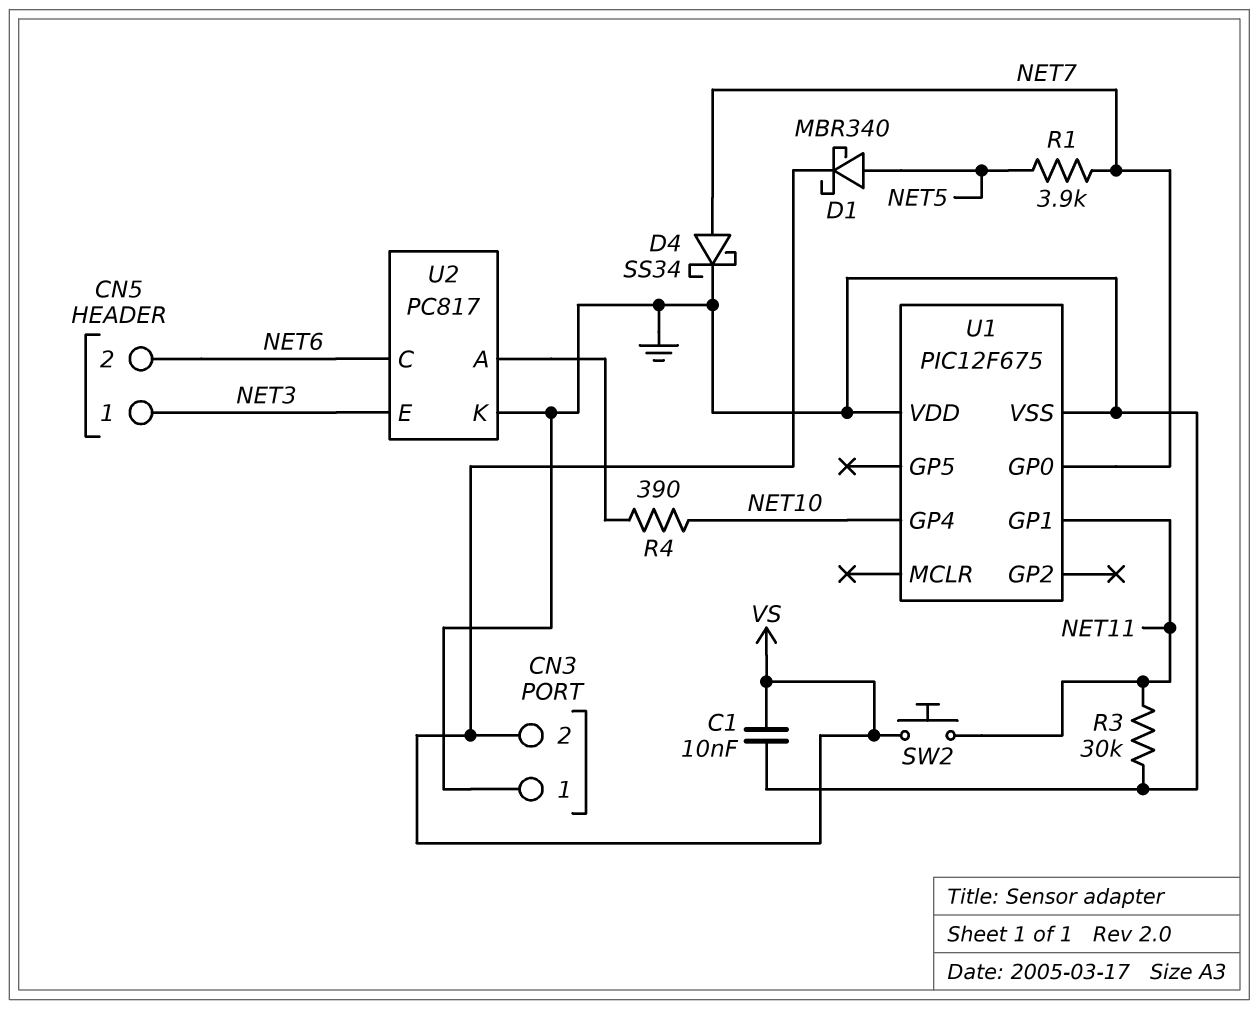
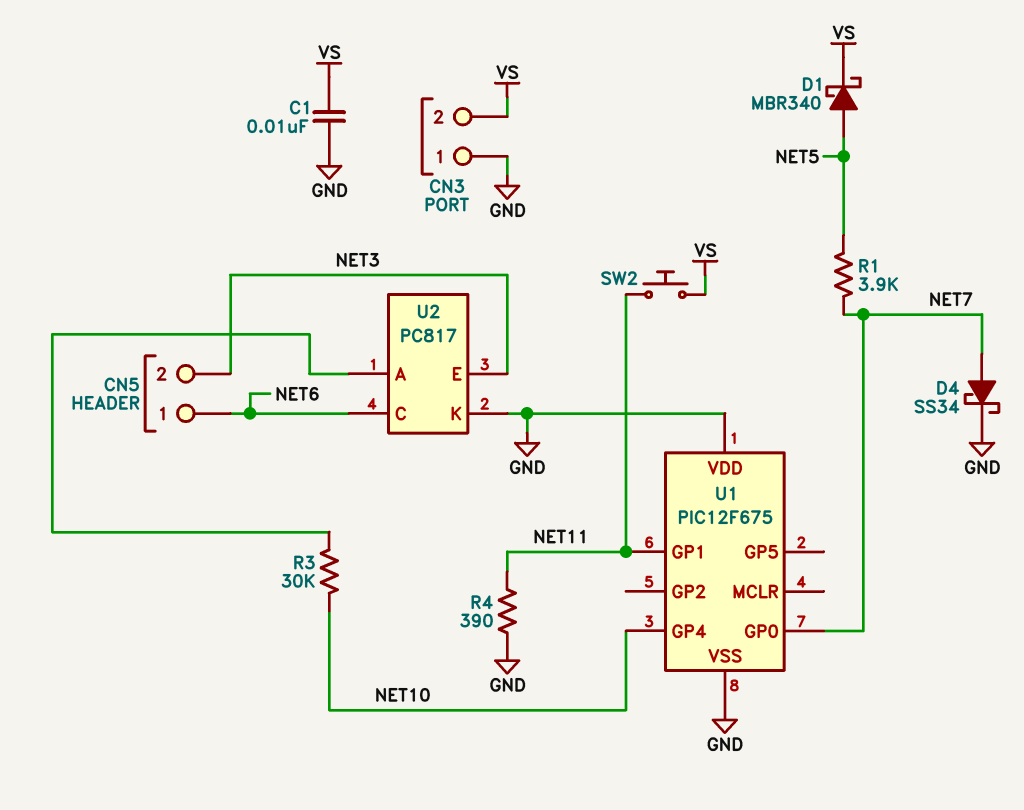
CN5 pin 1: NET3 -> NET6
CN5 pin 2: NET6 -> NET3
R3: 30k (GND, NET11) -> 30k (NET10, U2/A)
R4: 390 (NET10, U2/A) -> 390 (GND, NET11)

